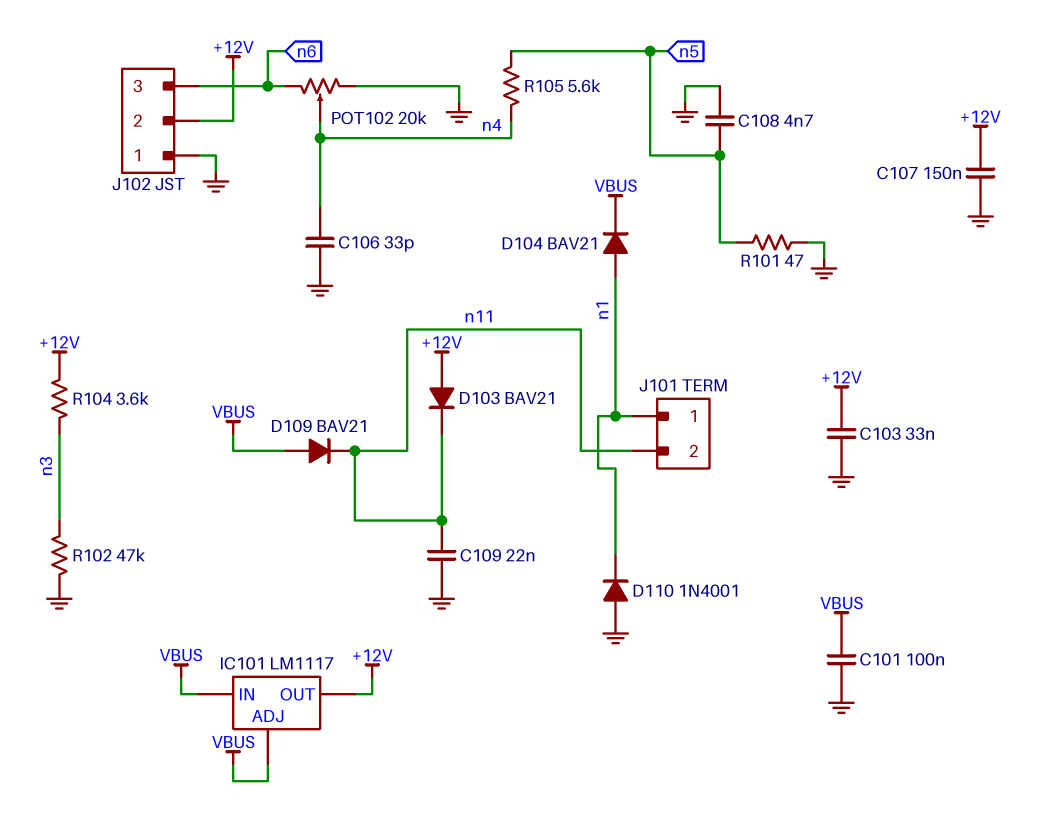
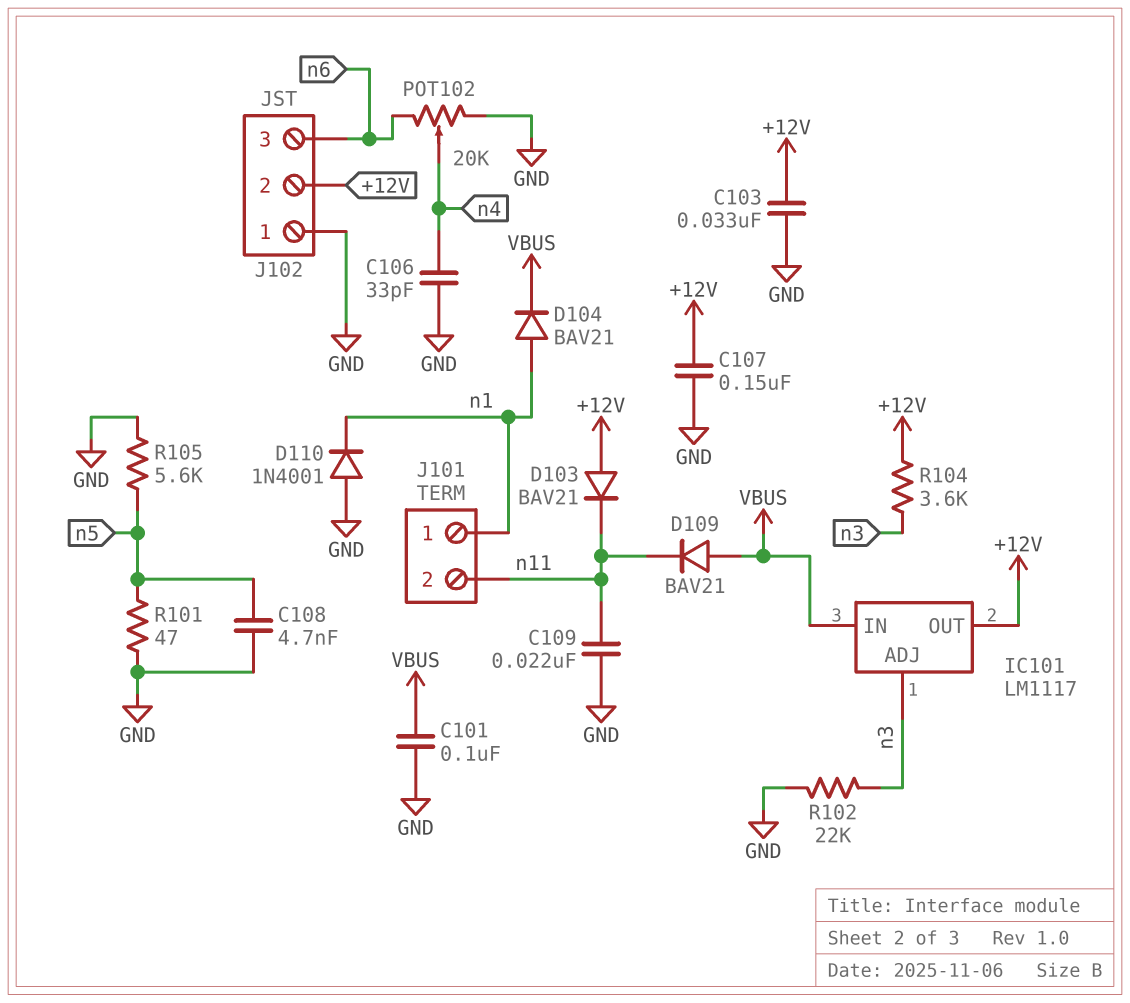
IC101 pin ADJ: VBUS -> n3
R102: 47k (GND, n3) -> 22k (GND, n3)
R105: 5.6k (n4, n5) -> 5.6k (GND, n5)

